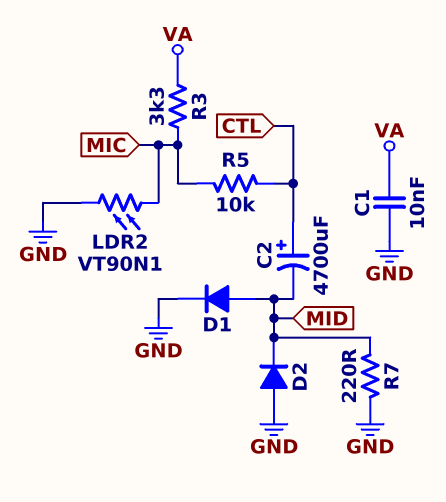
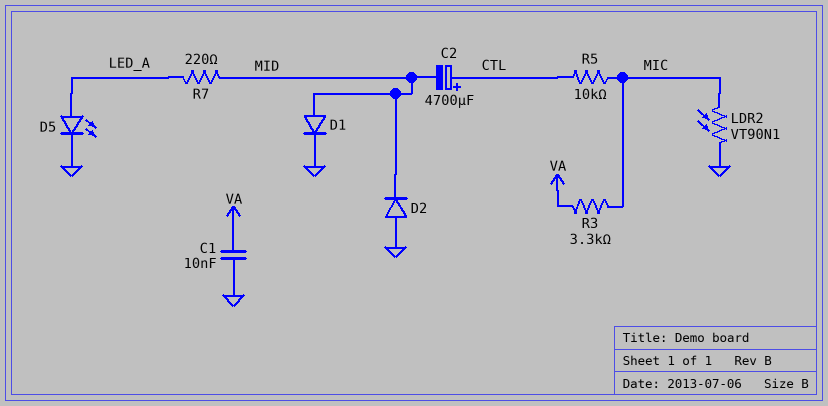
D5: none -> LED (A LED_A, K GND)
R7: 220 (GND, MID) -> 220 (LED_A, MID)

